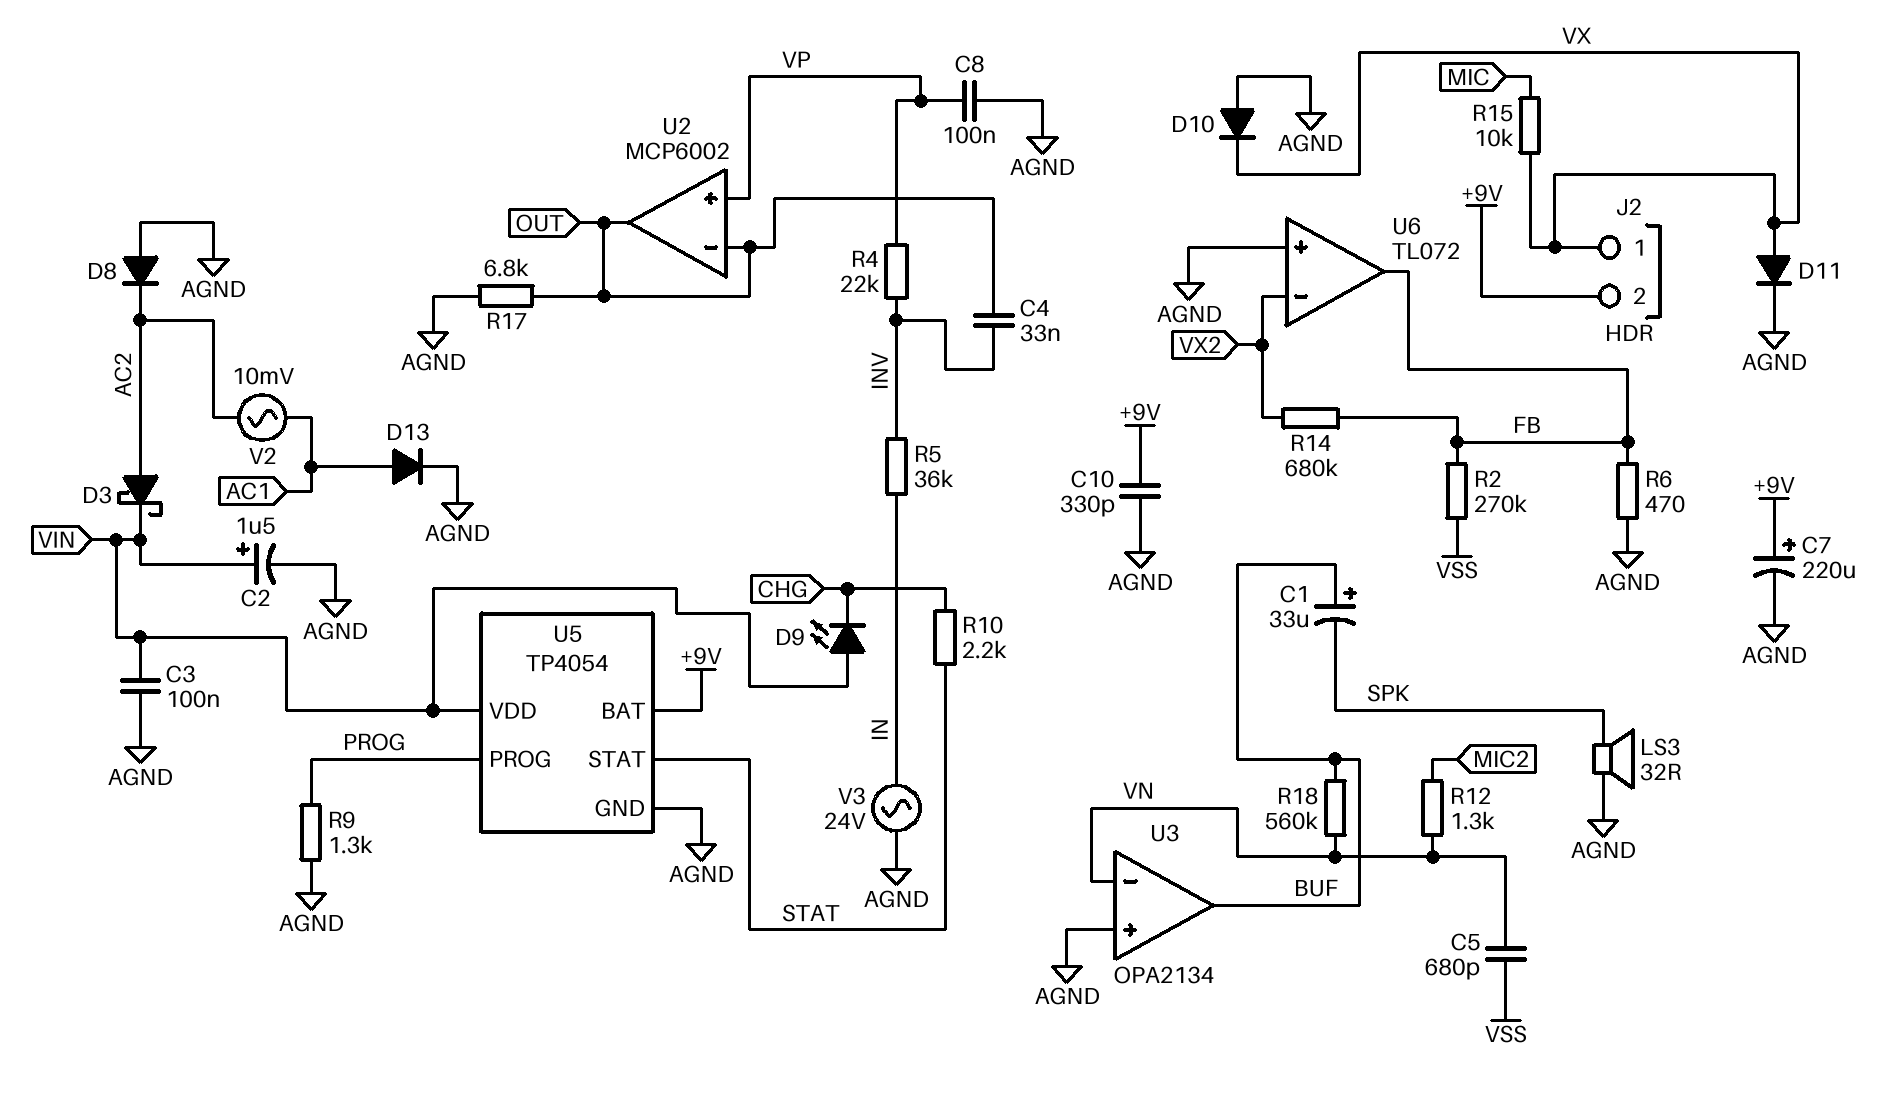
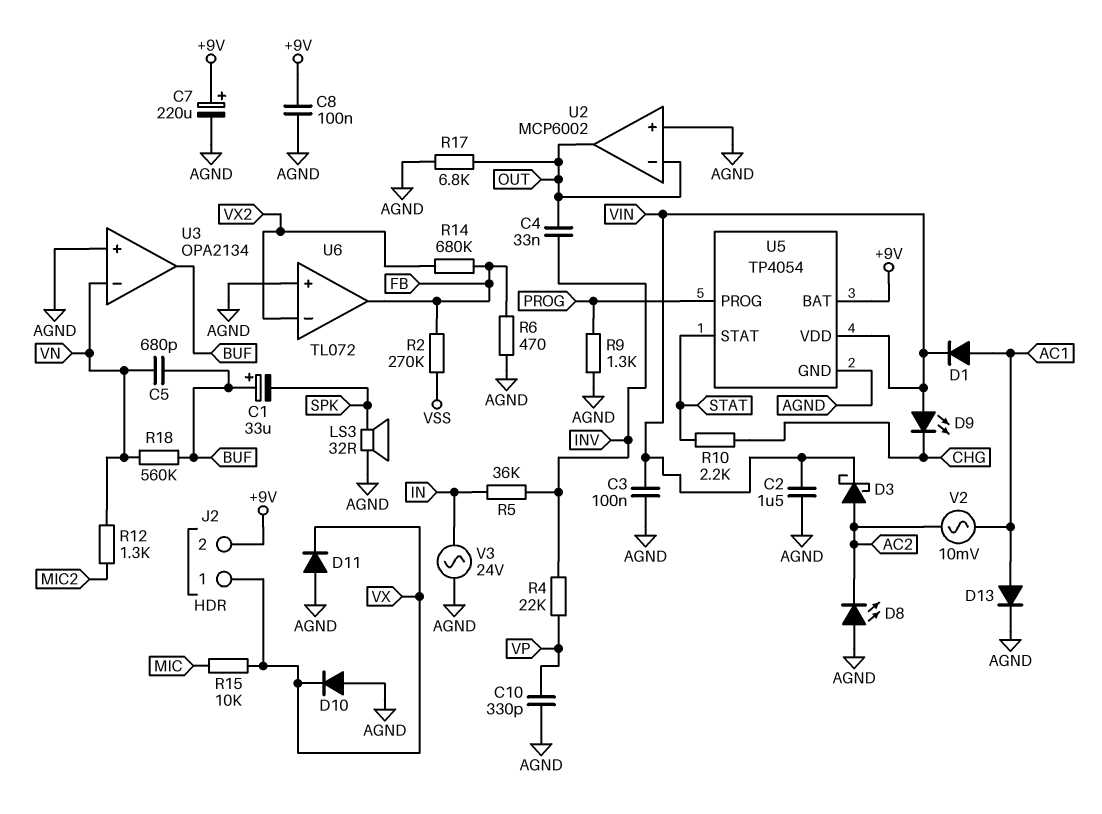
C2: 1.5uF (plus VIN, minus AGND) -> 1.5uF (AGND, VIN)
C5: 680pF (VN, VSS) -> 680pF (BUF, VN)
C8: 100nF (AGND, VP) -> 100nF (+9V, AGND)
C10: 330pF (+9V, AGND) -> 330pF (AGND, VP)
D1: none -> diode (A AC1, K VIN)
D8: diode (A AGND, K AC2) -> LED (A AGND, K AC2)
D11: diode (A VX, K AGND) -> diode (A AGND, K VX)
U2 pin in+: VP -> AGND

